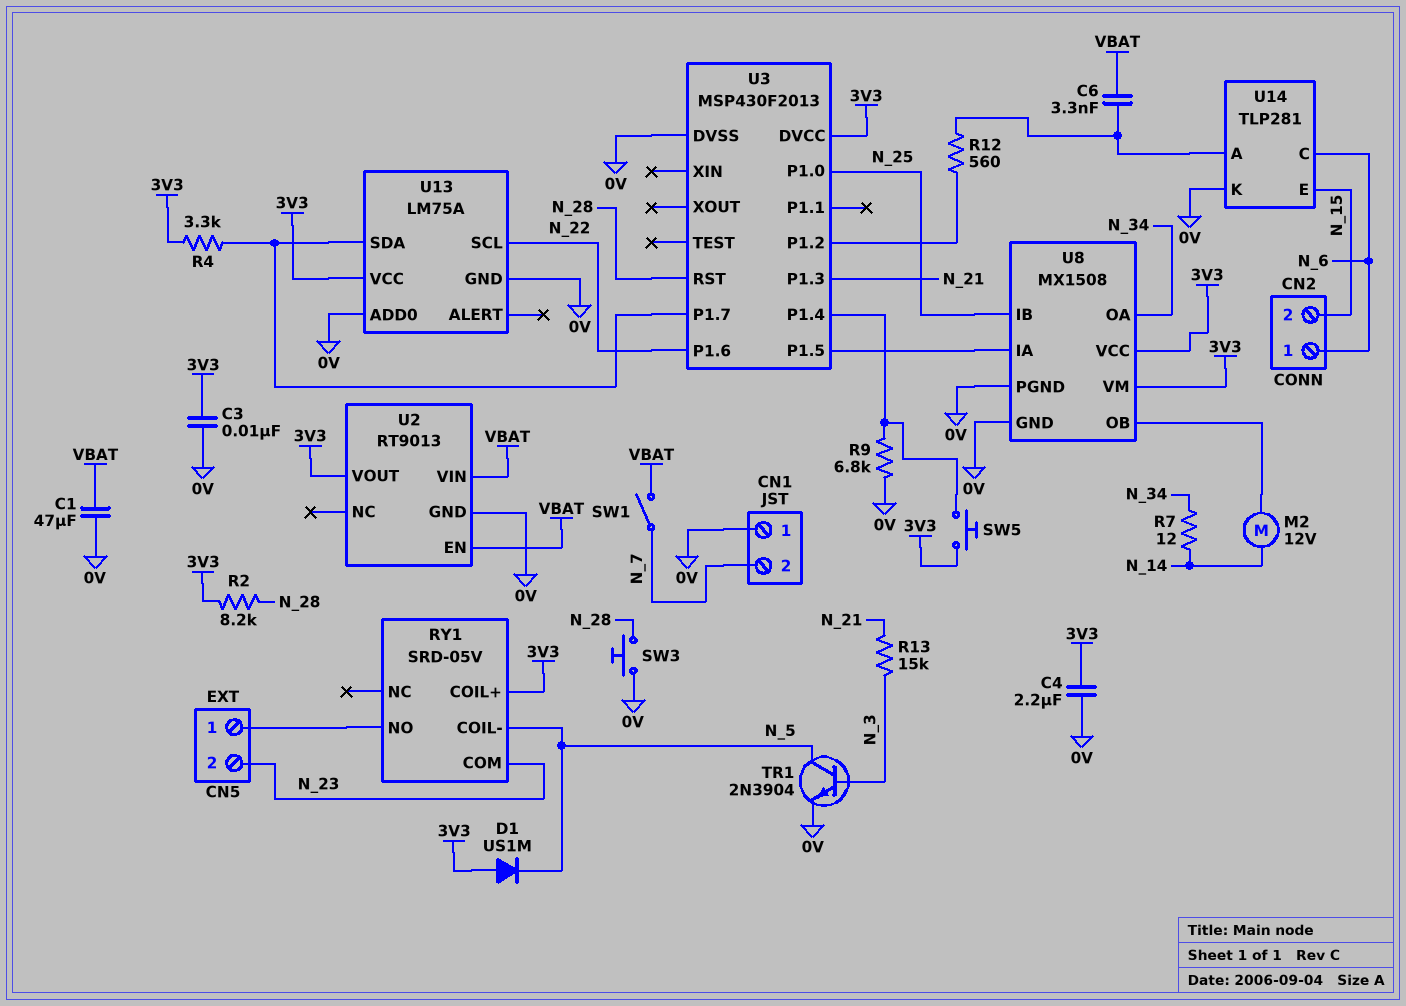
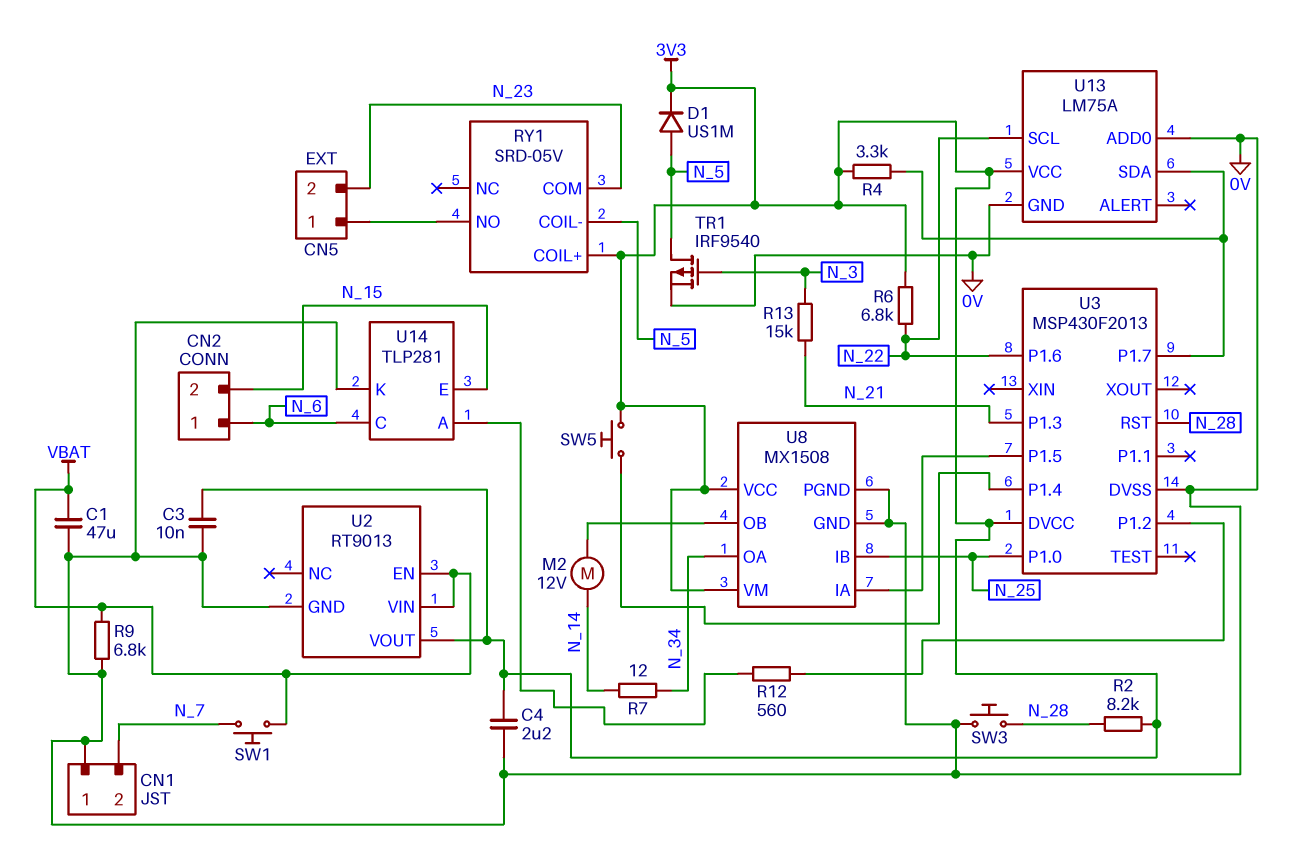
C6: 3.3nF (U14/A, VBAT) -> none
D1: diode US1M (A 3V3, K N_5) -> diode US1M (A N_5, K 3V3)
R6: none -> 6.8k (3V3, N_22)
R9: 6.8k (0V, U3/P1.4) -> 6.8k (0V, VBAT)
SW1: switch (N_7, VBAT) -> button (N_7, VBAT)
TR1: NPN 2N3904 (B N_3, C N_5, E 0V) -> PMOS IRF9540 (G N_3, D N_5, S 0V)

